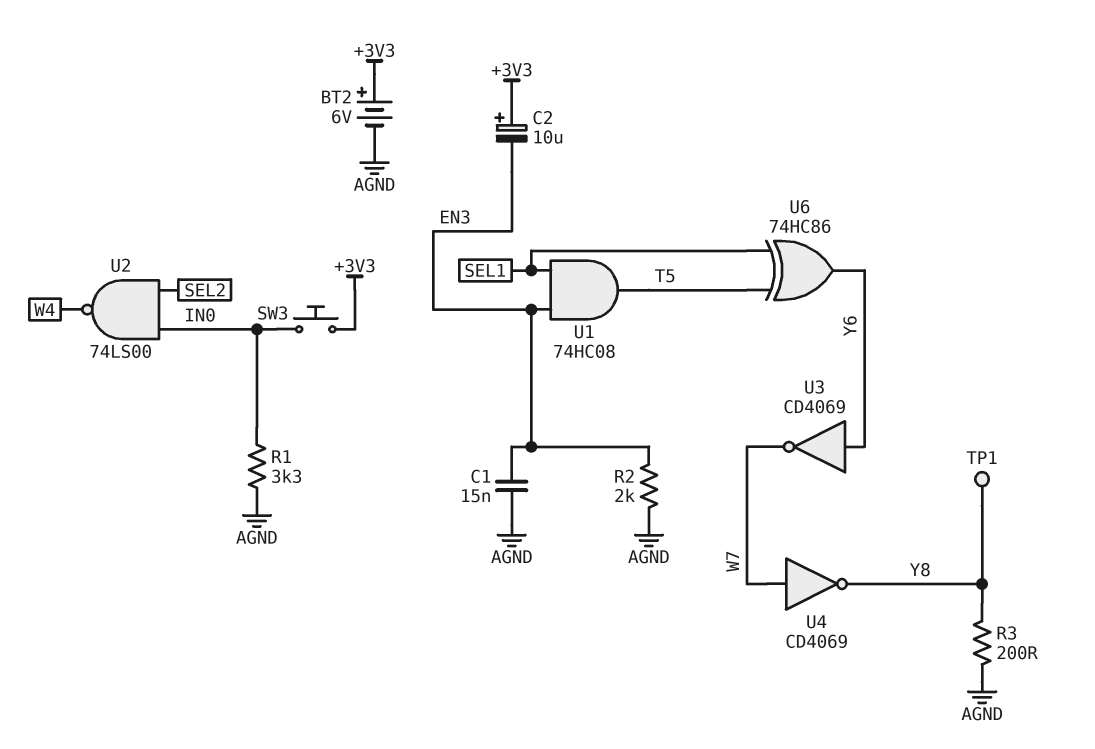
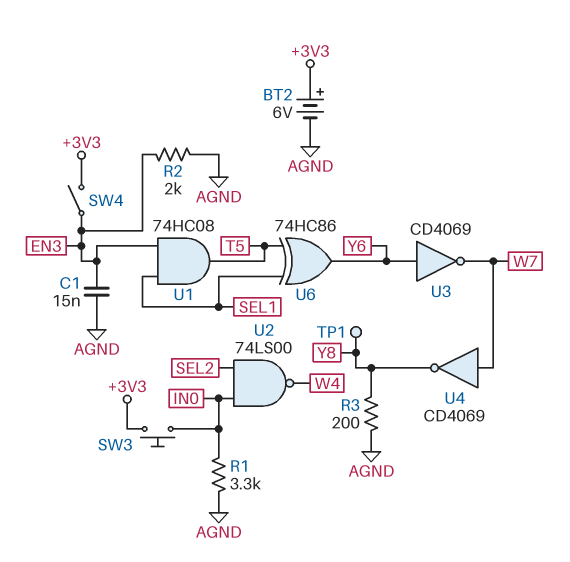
C2: 10uF (plus +3V3, minus EN3) -> none
SW4: none -> switch (+3V3, EN3)

